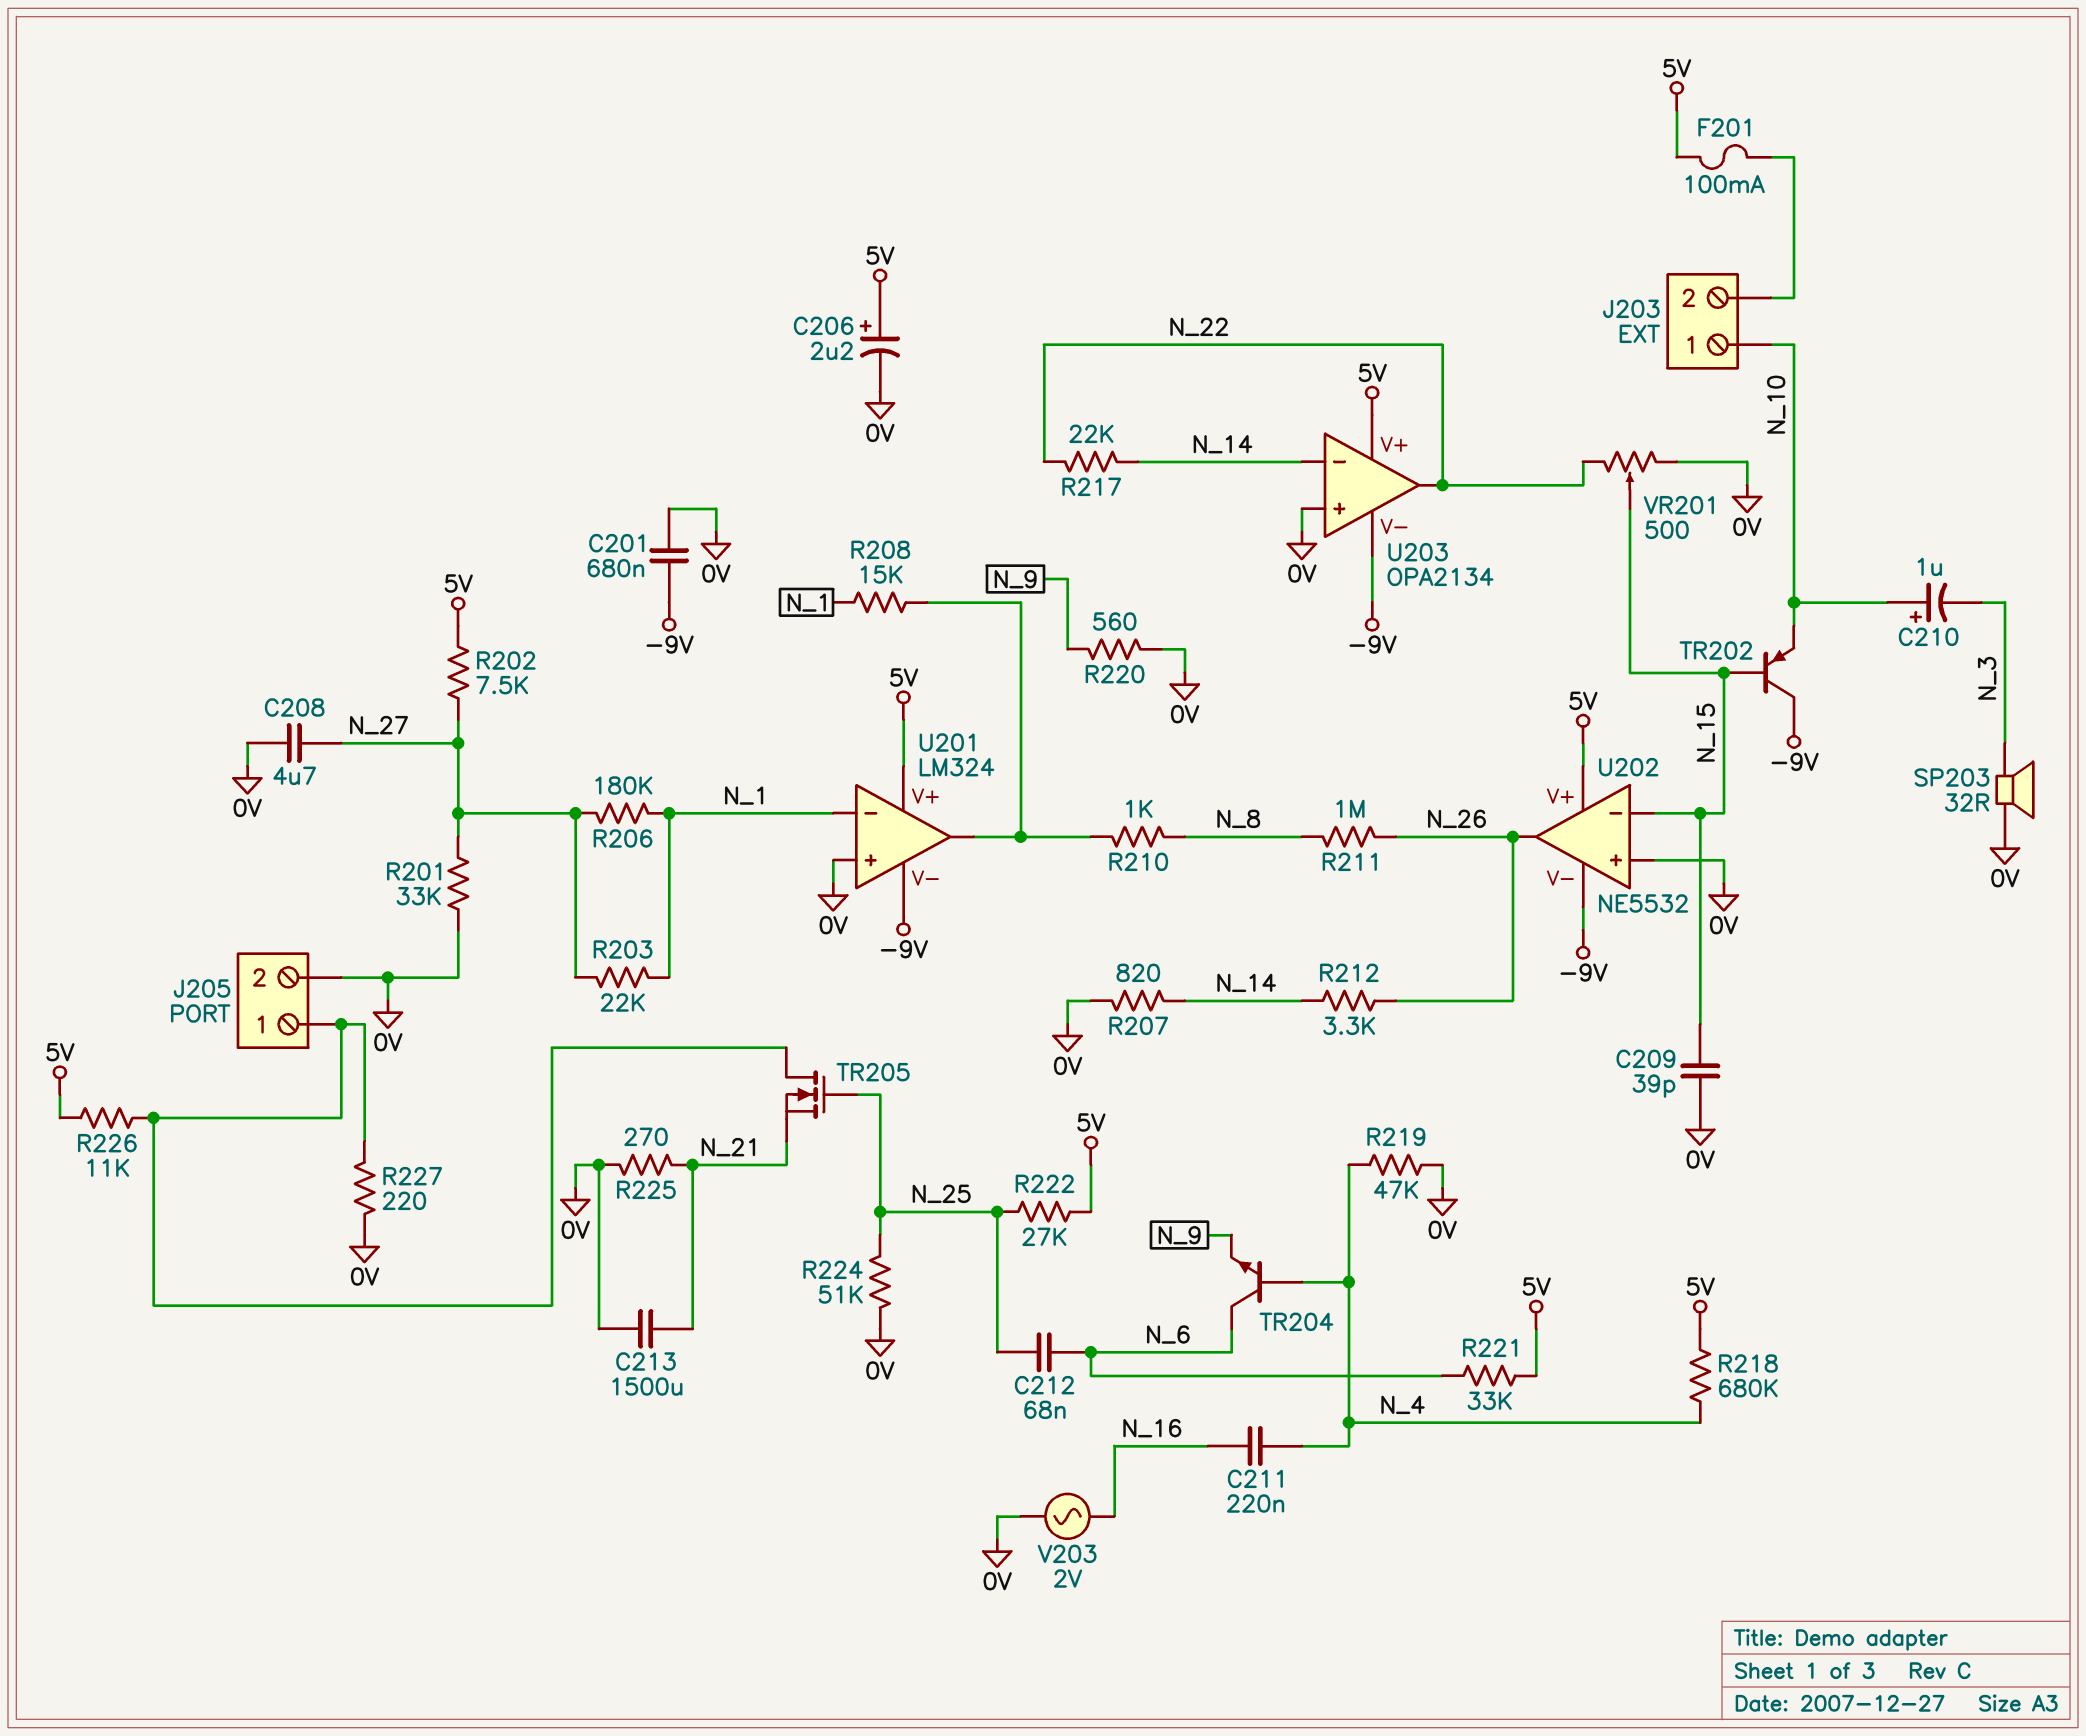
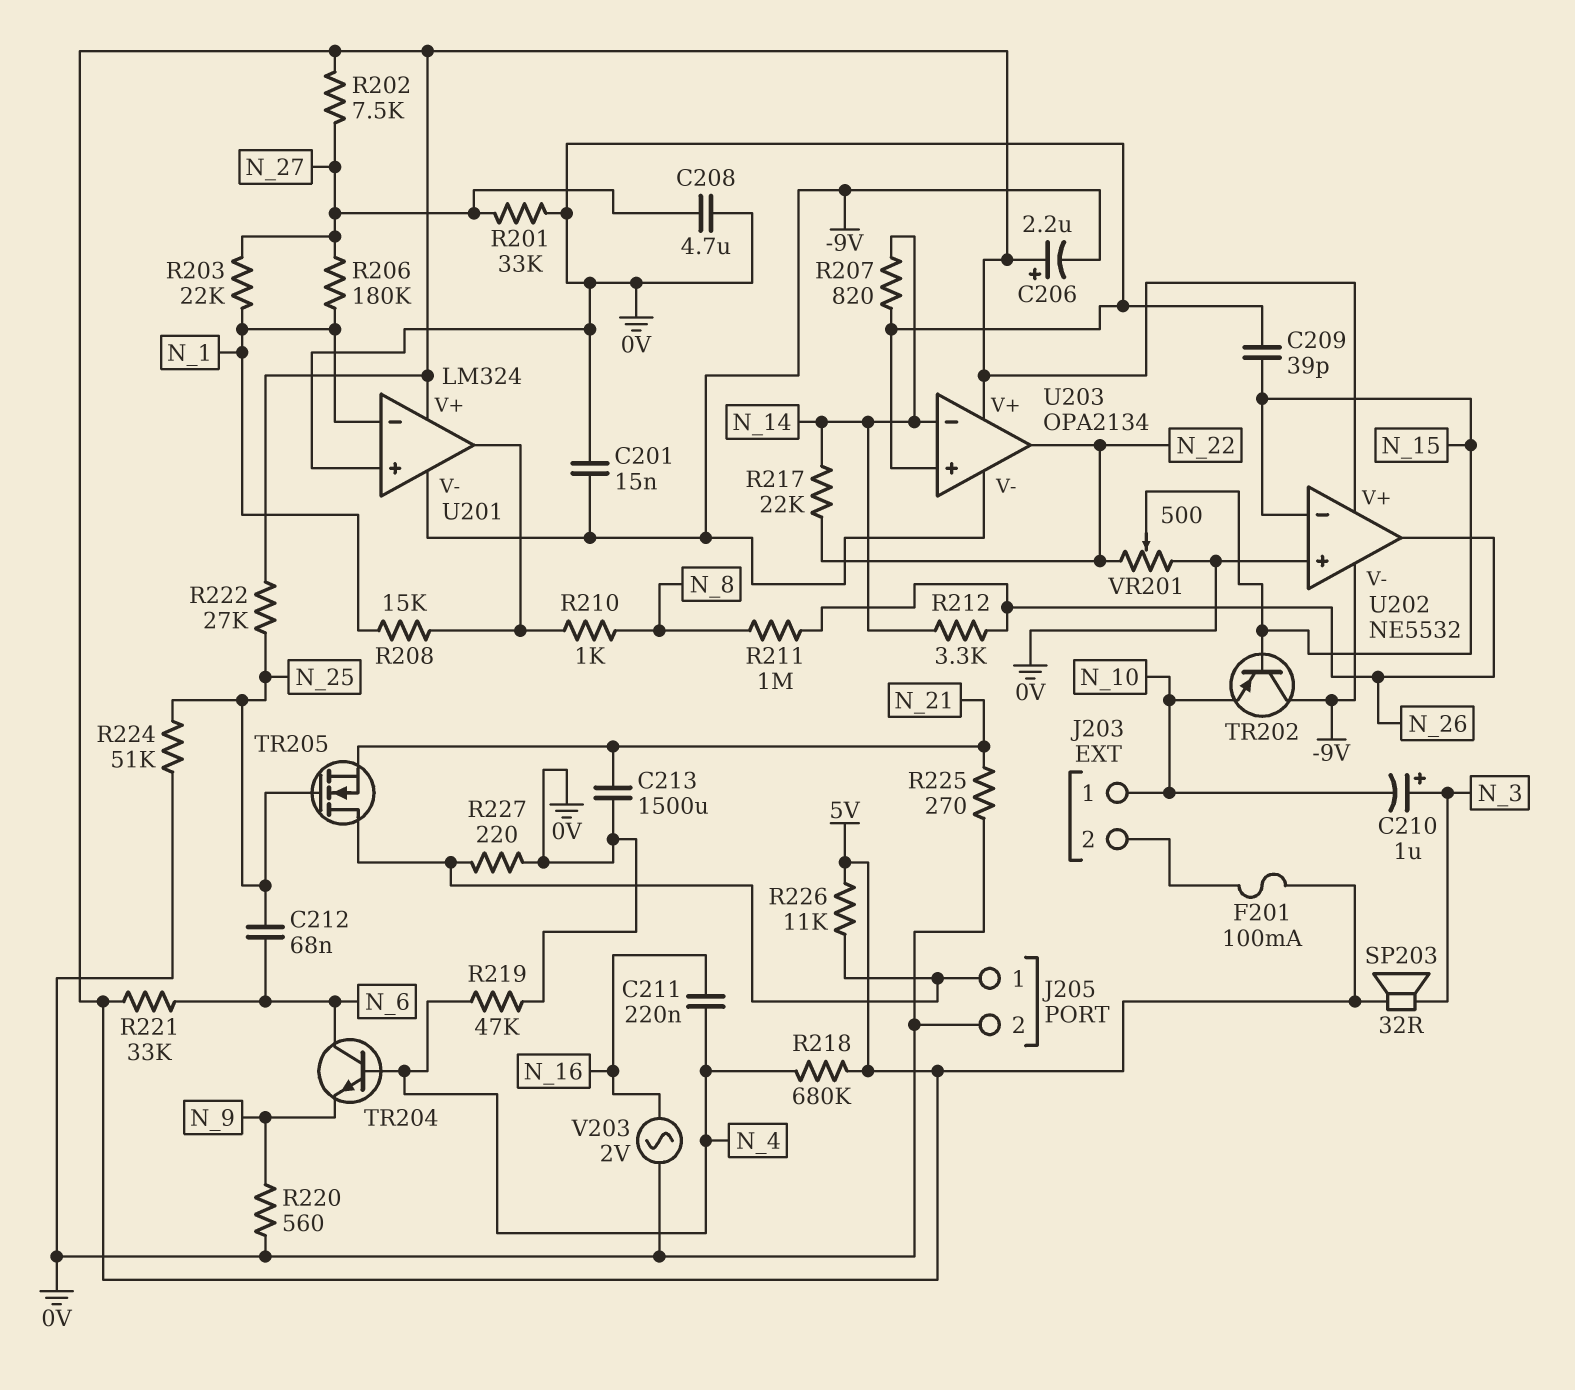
C201: 680nF (-9V, 0V) -> 15nF (-9V, 0V)
C206: 2.2uF (plus 5V, minus 0V) -> 2.2uF (plus 5V, minus -9V)
C210: 1uF (plus N_10, minus N_3) -> 1uF (plus N_3, minus N_10)
SP203: speaker 32R (0V, N_3) -> speaker 32R (5V, N_3)

